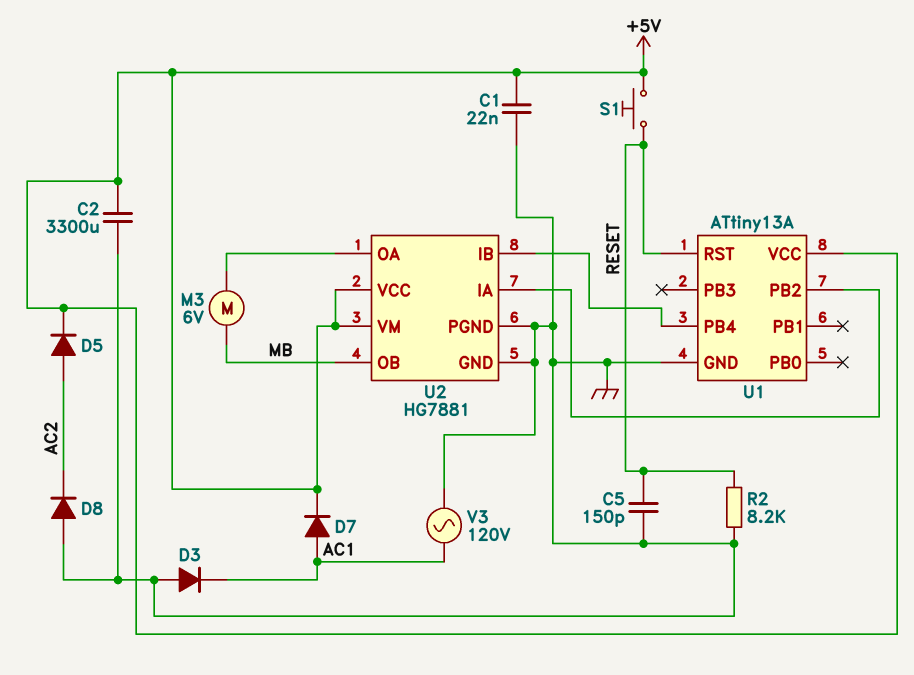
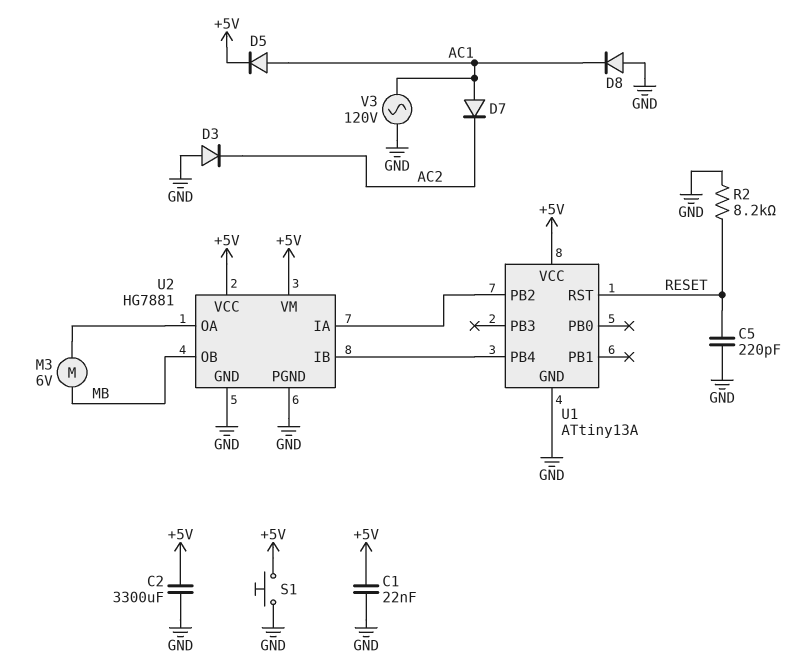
C5: 150pF (GND, RESET) -> 220pF (GND, RESET)
D3: diode (A GND, K AC1) -> diode (A GND, K AC2)
D5: diode (A AC2, K +5V) -> diode (A AC1, K +5V)
D7: diode (A AC1, K +5V) -> diode (A AC1, K AC2)
D8: diode (A GND, K AC2) -> diode (A GND, K AC1)
S1: button (+5V, RESET) -> button (+5V, GND)

